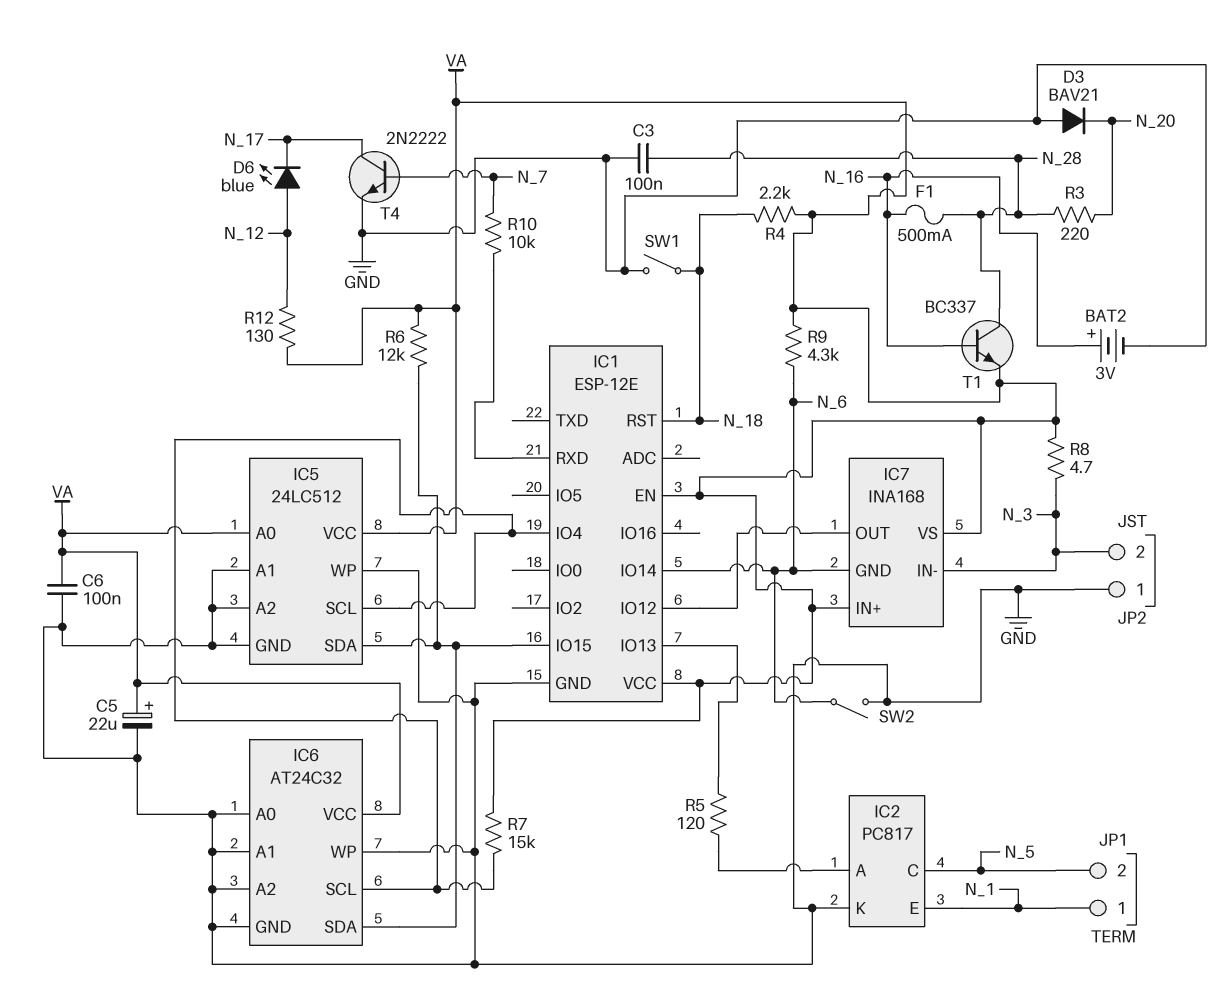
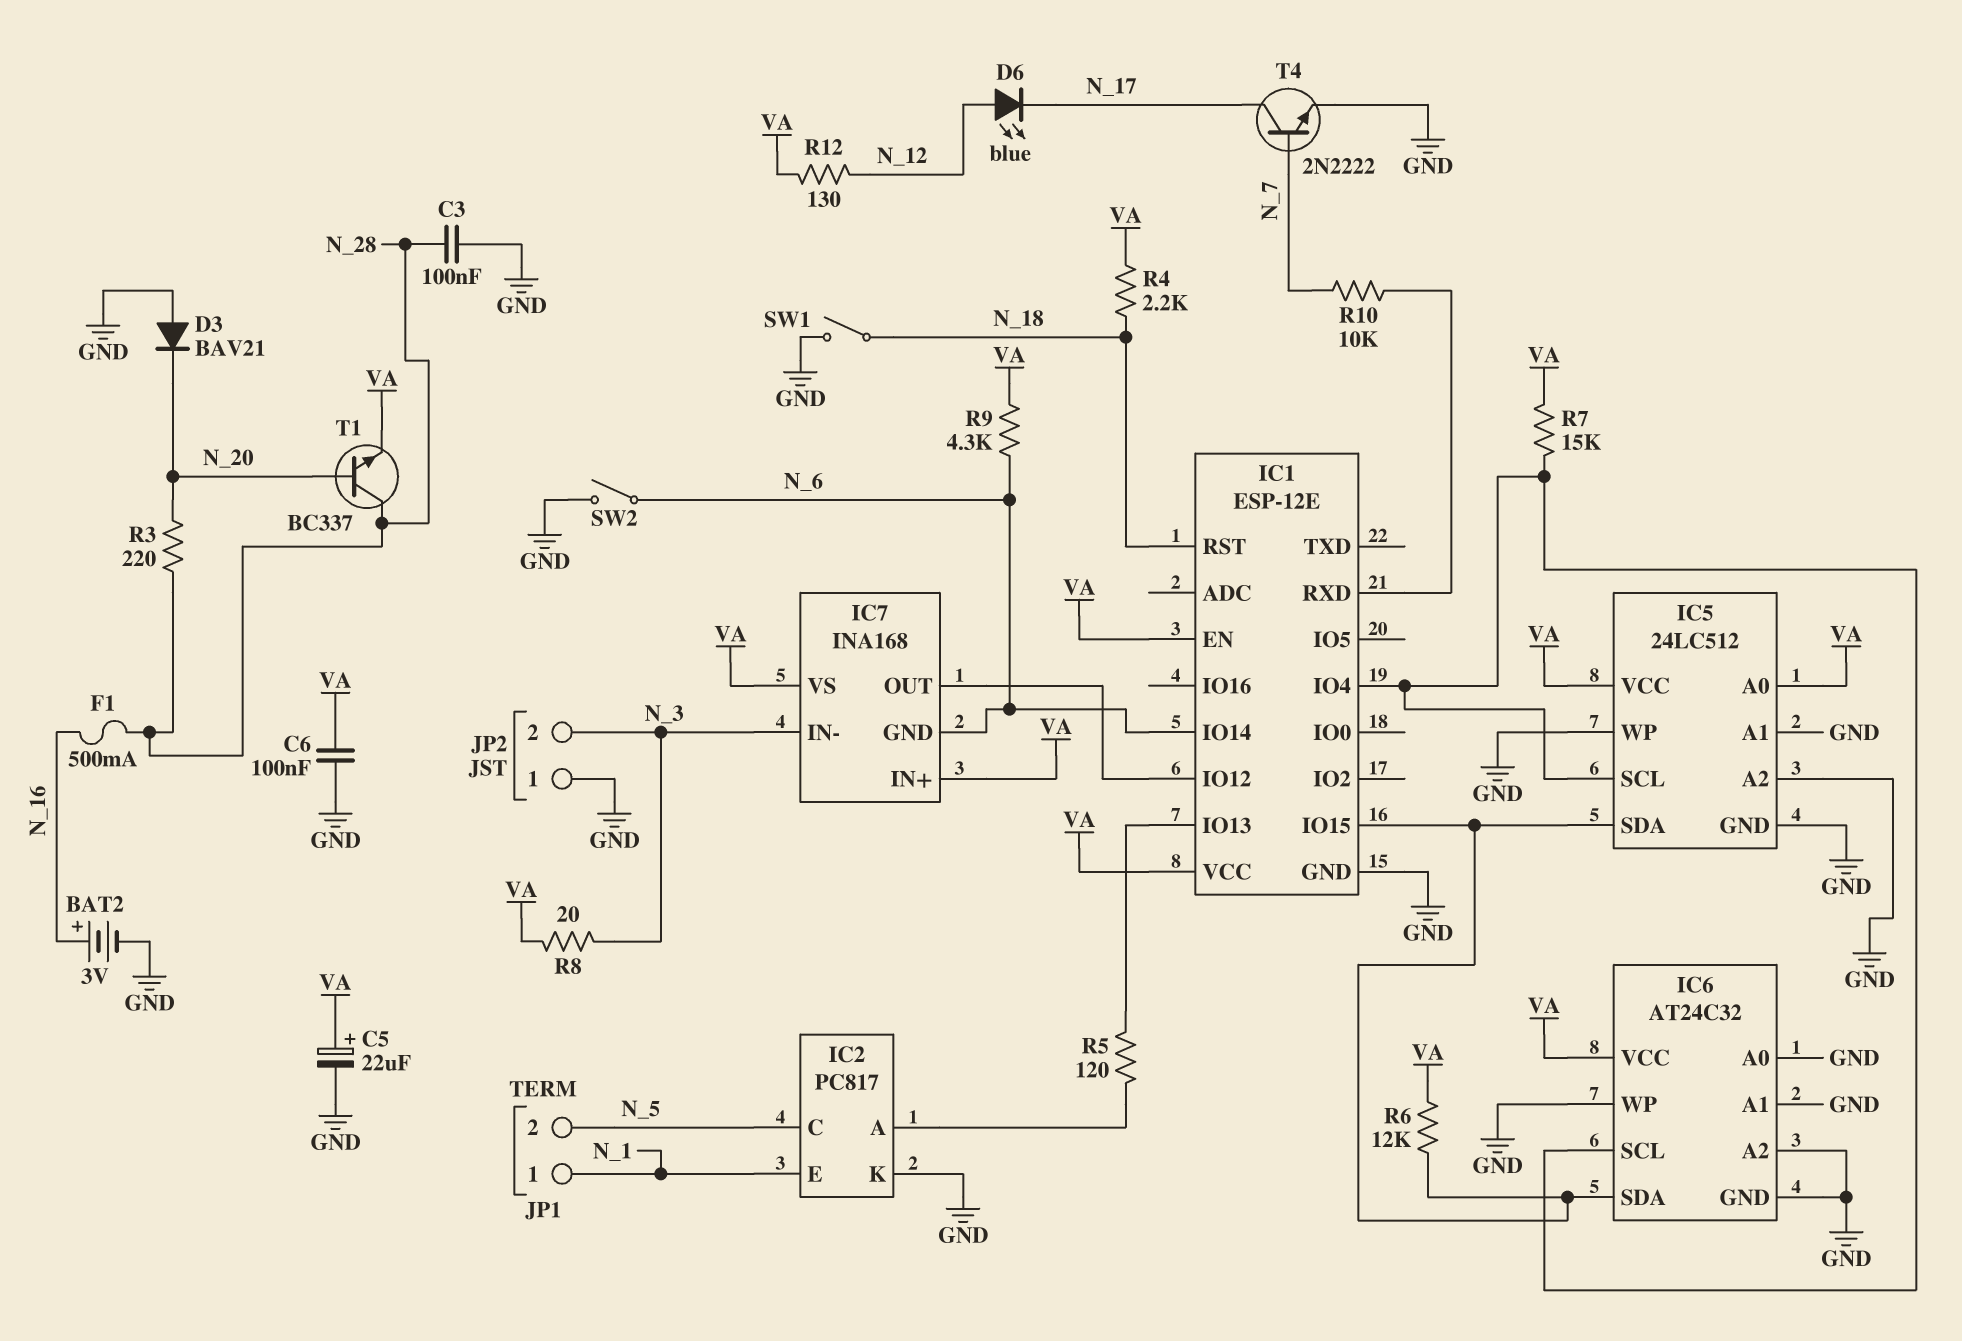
R8: 4.7 (N_3, VA) -> 20 (N_3, VA)
T1: NPN BC337 (B N_16, C N_28, E VA) -> NPN BC337 (B N_20, C N_28, E VA)

